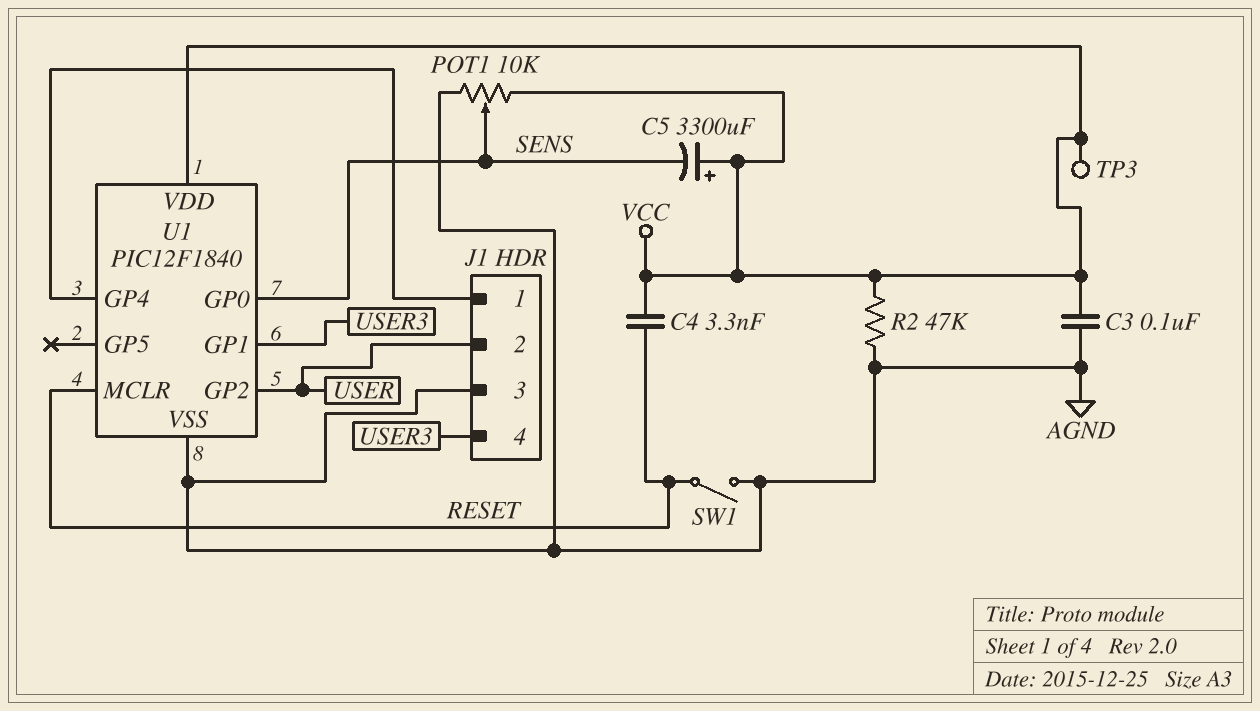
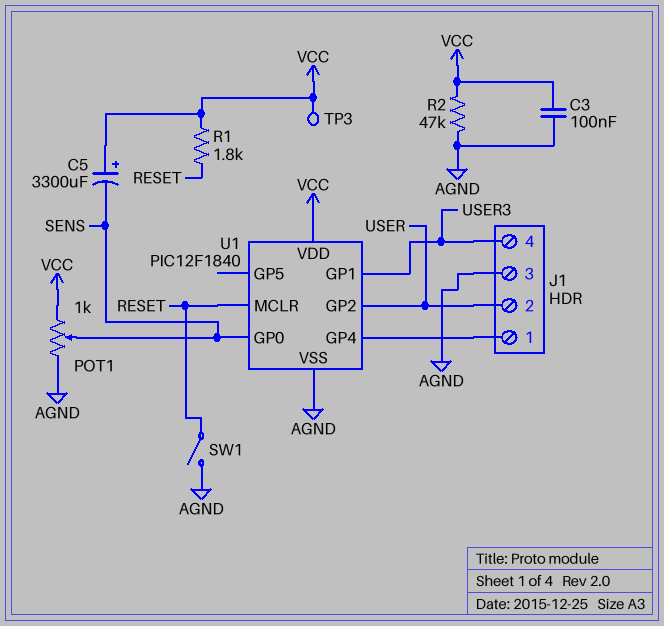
C4: 3.3nF (RESET, VCC) -> none
POT1: 10k (AGND, VCC, wiper SENS) -> 1k (AGND, VCC, wiper SENS)
R1: none -> 1.8k (RESET, VCC)

